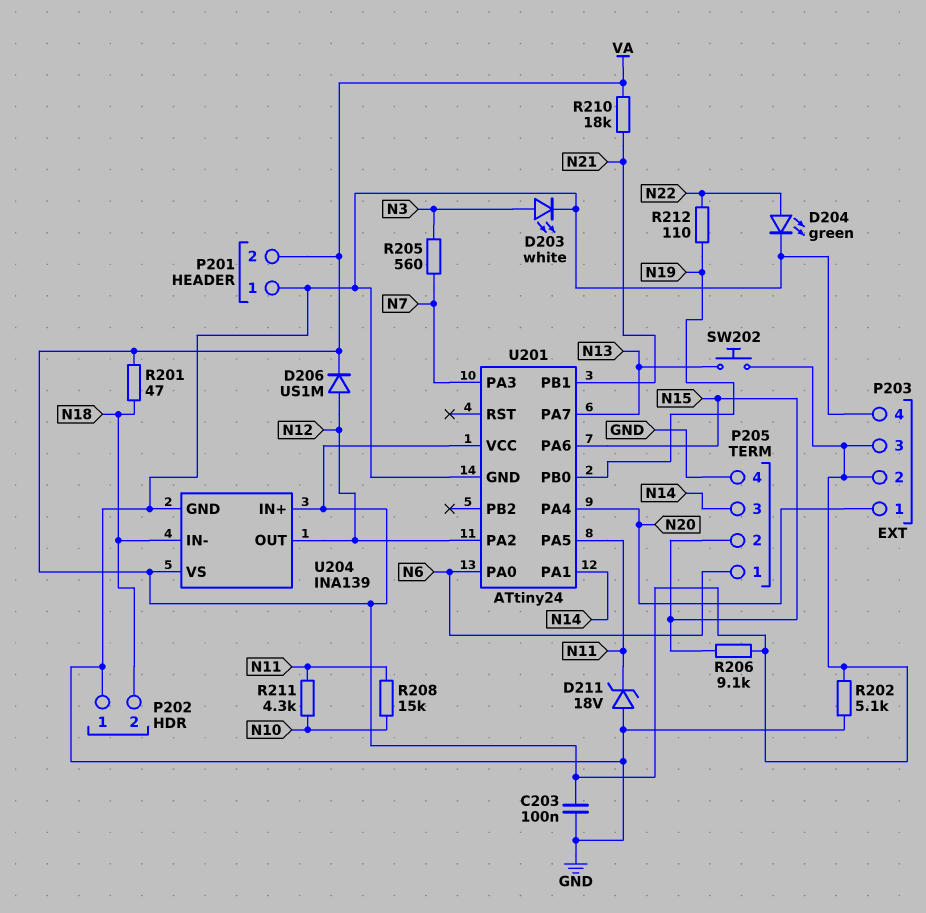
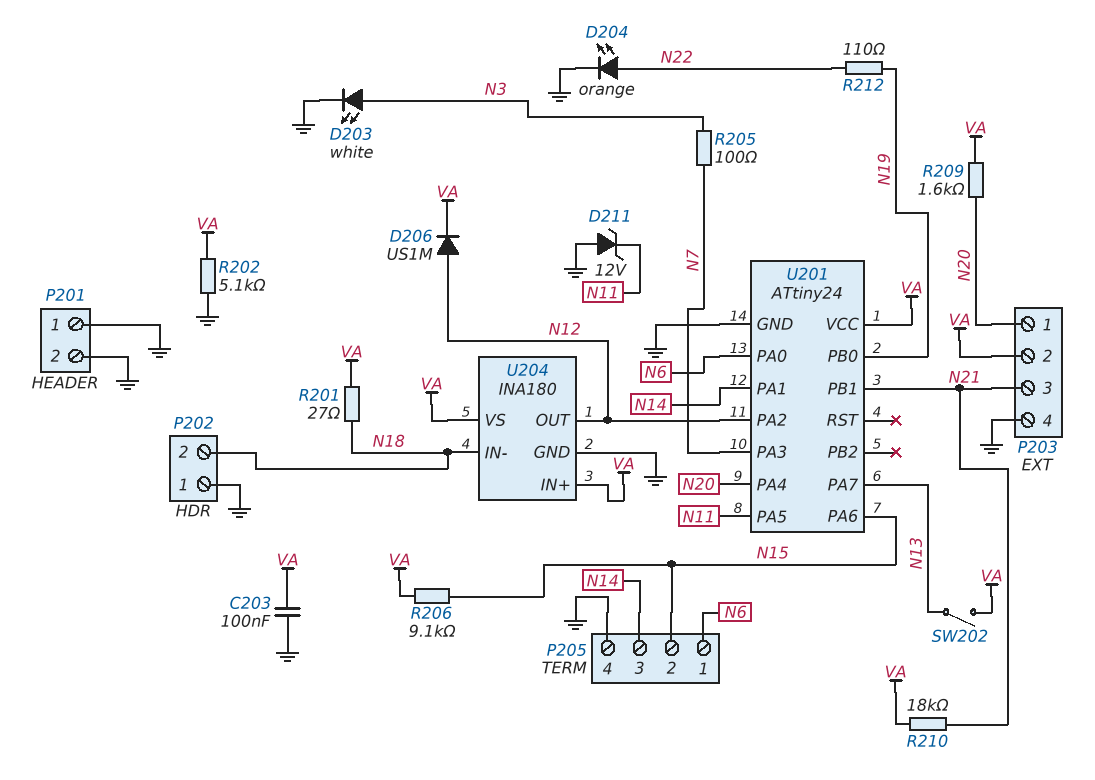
D204: LED green (A N22, K GND) -> LED orange (A N22, K GND)
D211: zener 18V (A GND, K N11) -> zener 12V (A GND, K N11)
P201 pin 2: VA -> GND
P203 pin 3: VA -> N21
R201: 47 (N18, VA) -> 27 (N18, VA)
R205: 560 (N3, N7) -> 100 (N3, N7)
R208: 15k (N10, N11) -> none
R209: none -> 1.6k (N20, VA)
R211: 4.3k (N10, N11) -> none
SW202: button (N13, VA) -> switch (N13, VA)
U204: INA139 -> INA180

